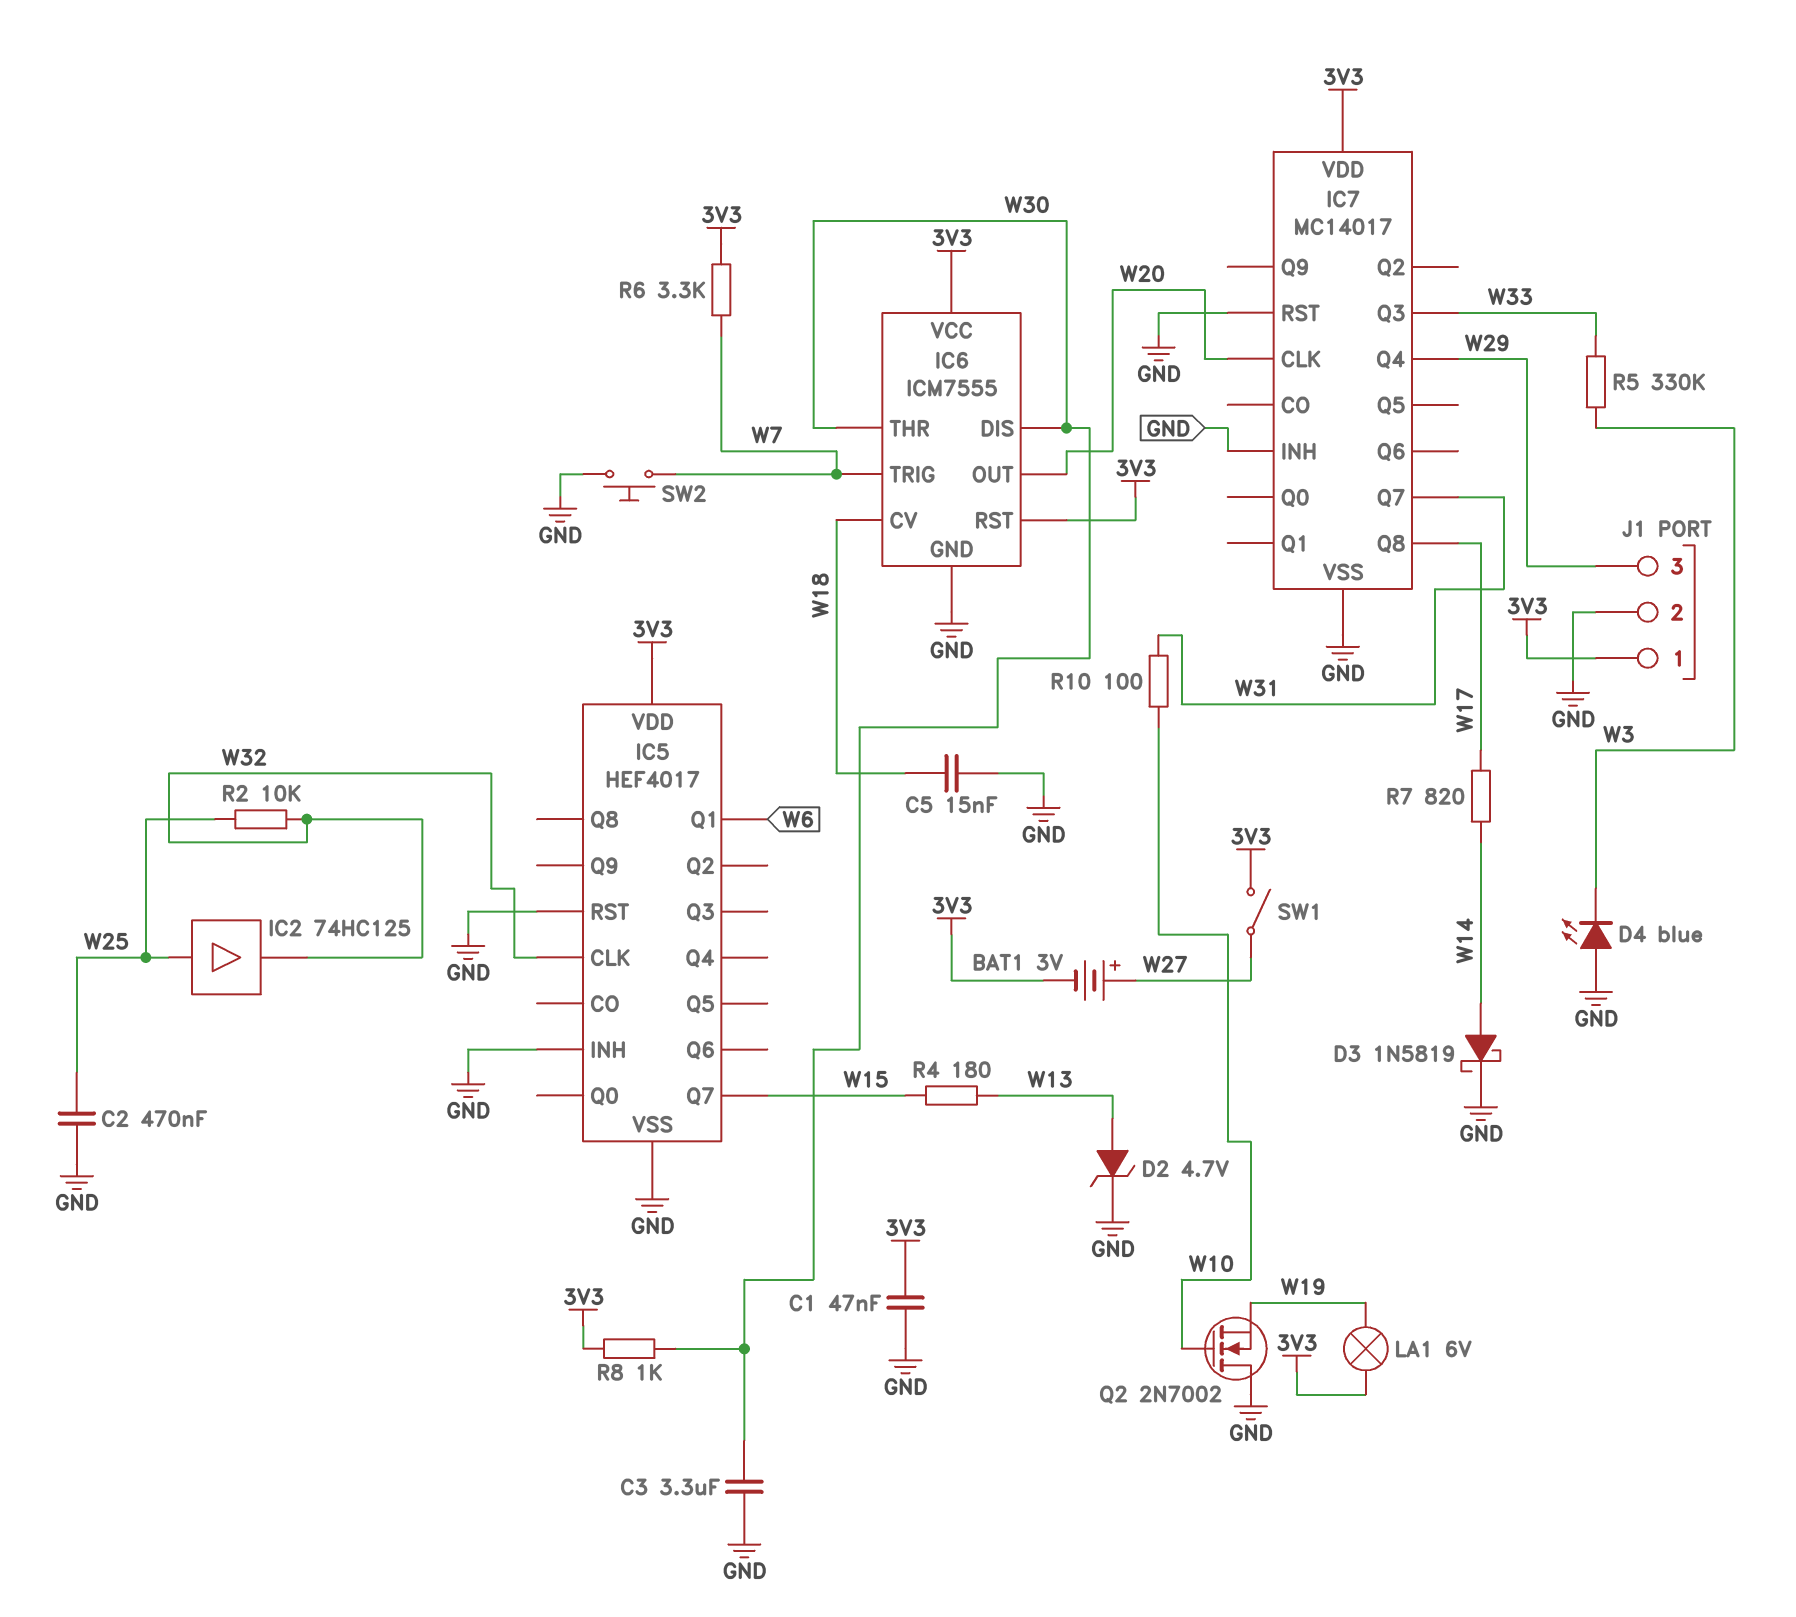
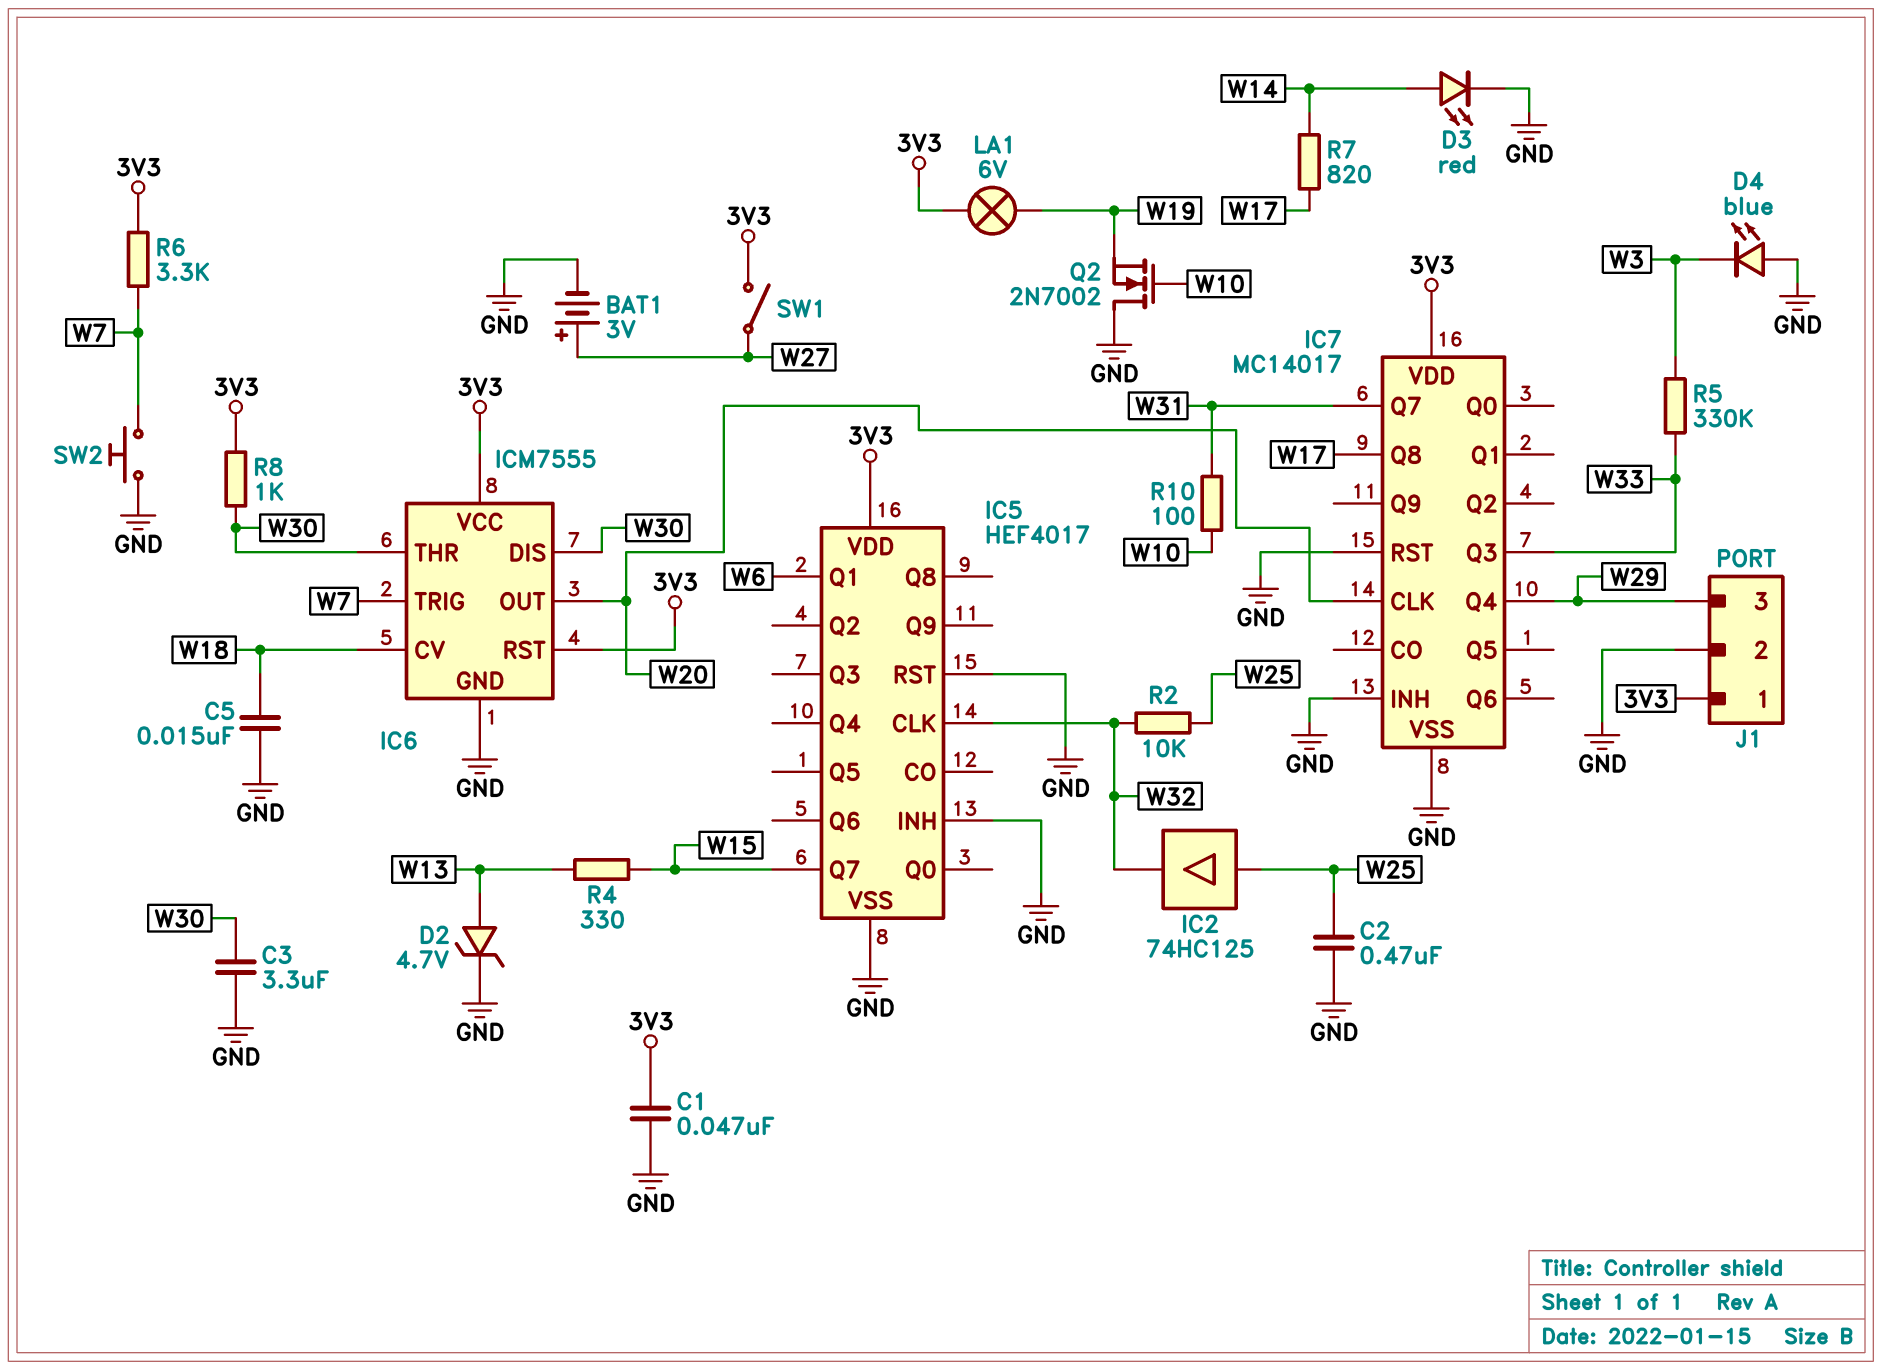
BAT1: 3V (plus W27, minus 3V3) -> 3V (plus W27, minus GND)
D3: schottky 1N5819 (A W14, K GND) -> LED red (A W14, K GND)
R4: 180 (W13, W15) -> 330 (W13, W15)

